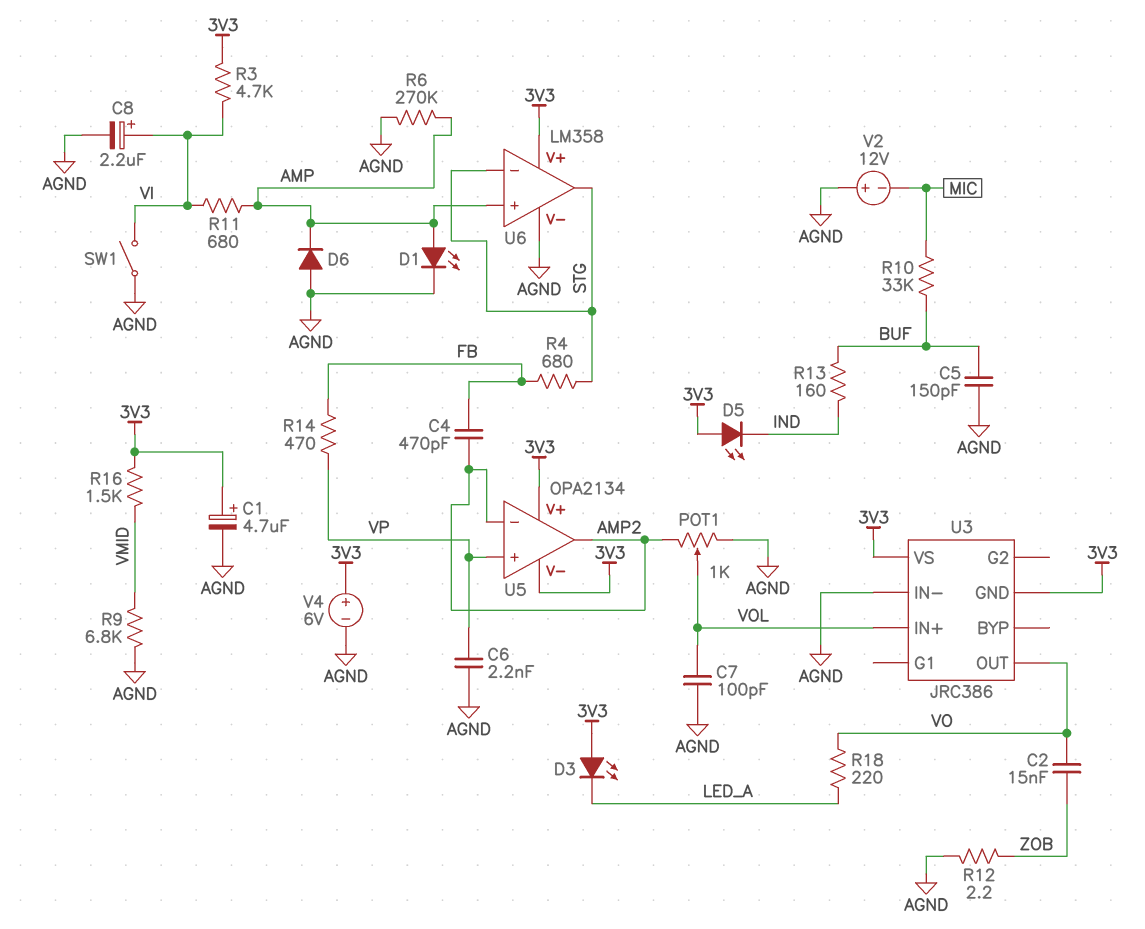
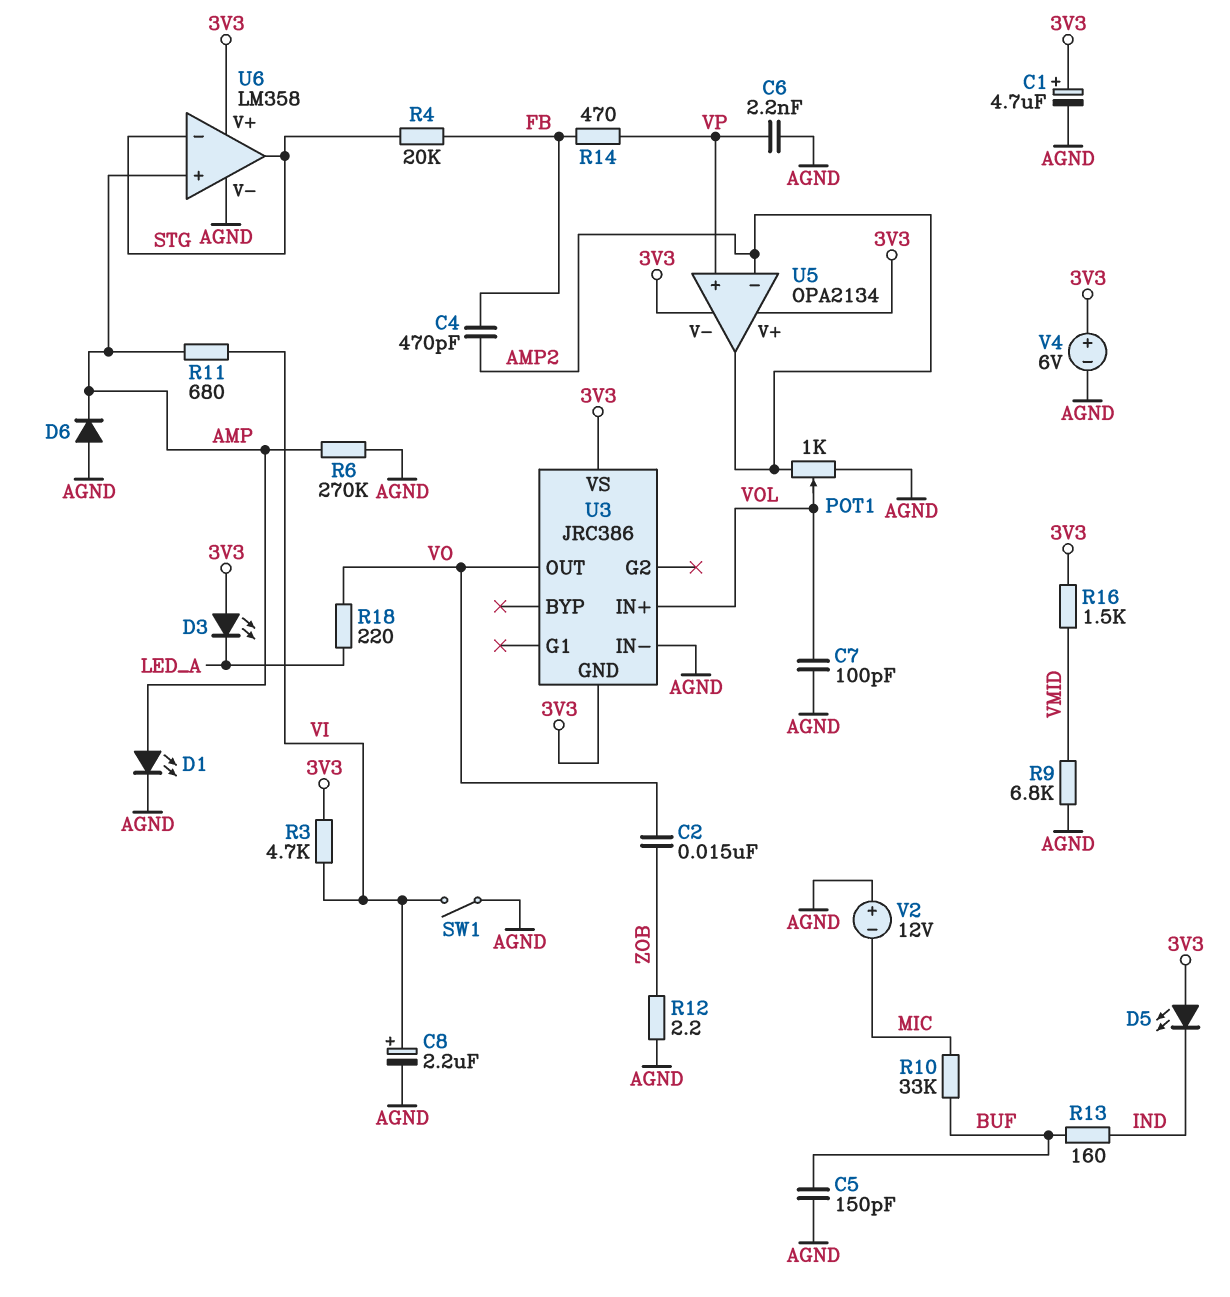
R4: 680 (FB, STG) -> 20k (FB, STG)

